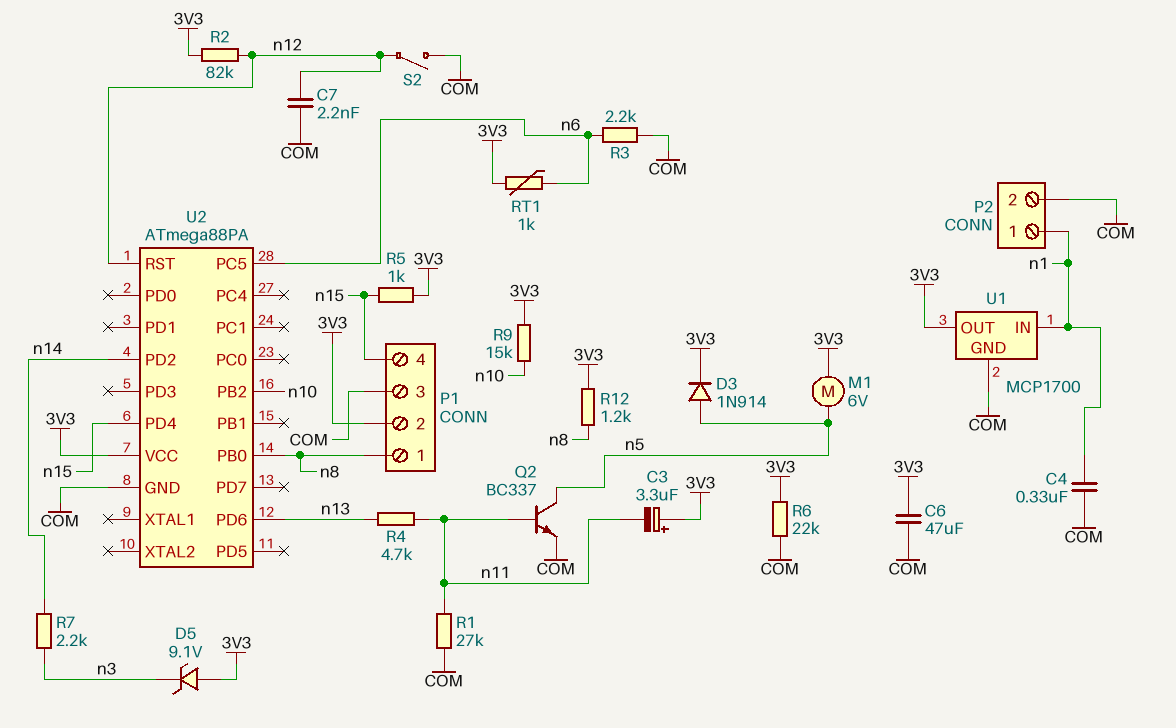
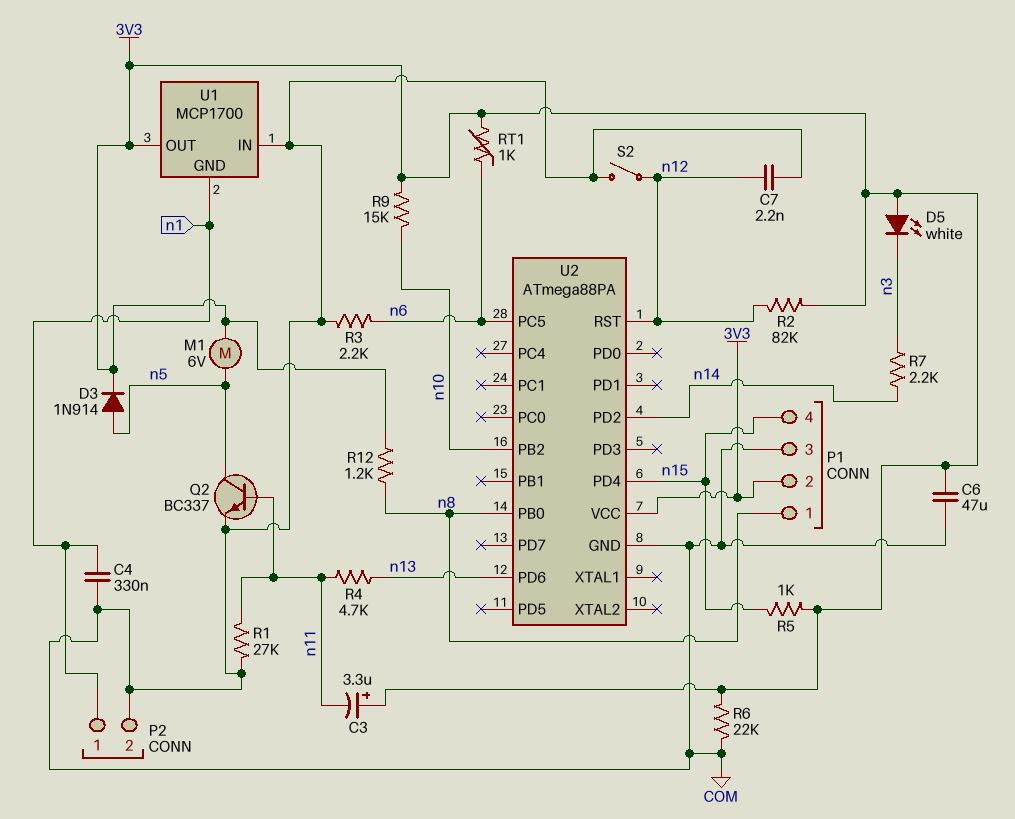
D5: zener 9.1V (A 3V3, K n3) -> LED white (A 3V3, K n3)
U1 pin GND: COM -> n1
U1 pin IN: n1 -> COM

